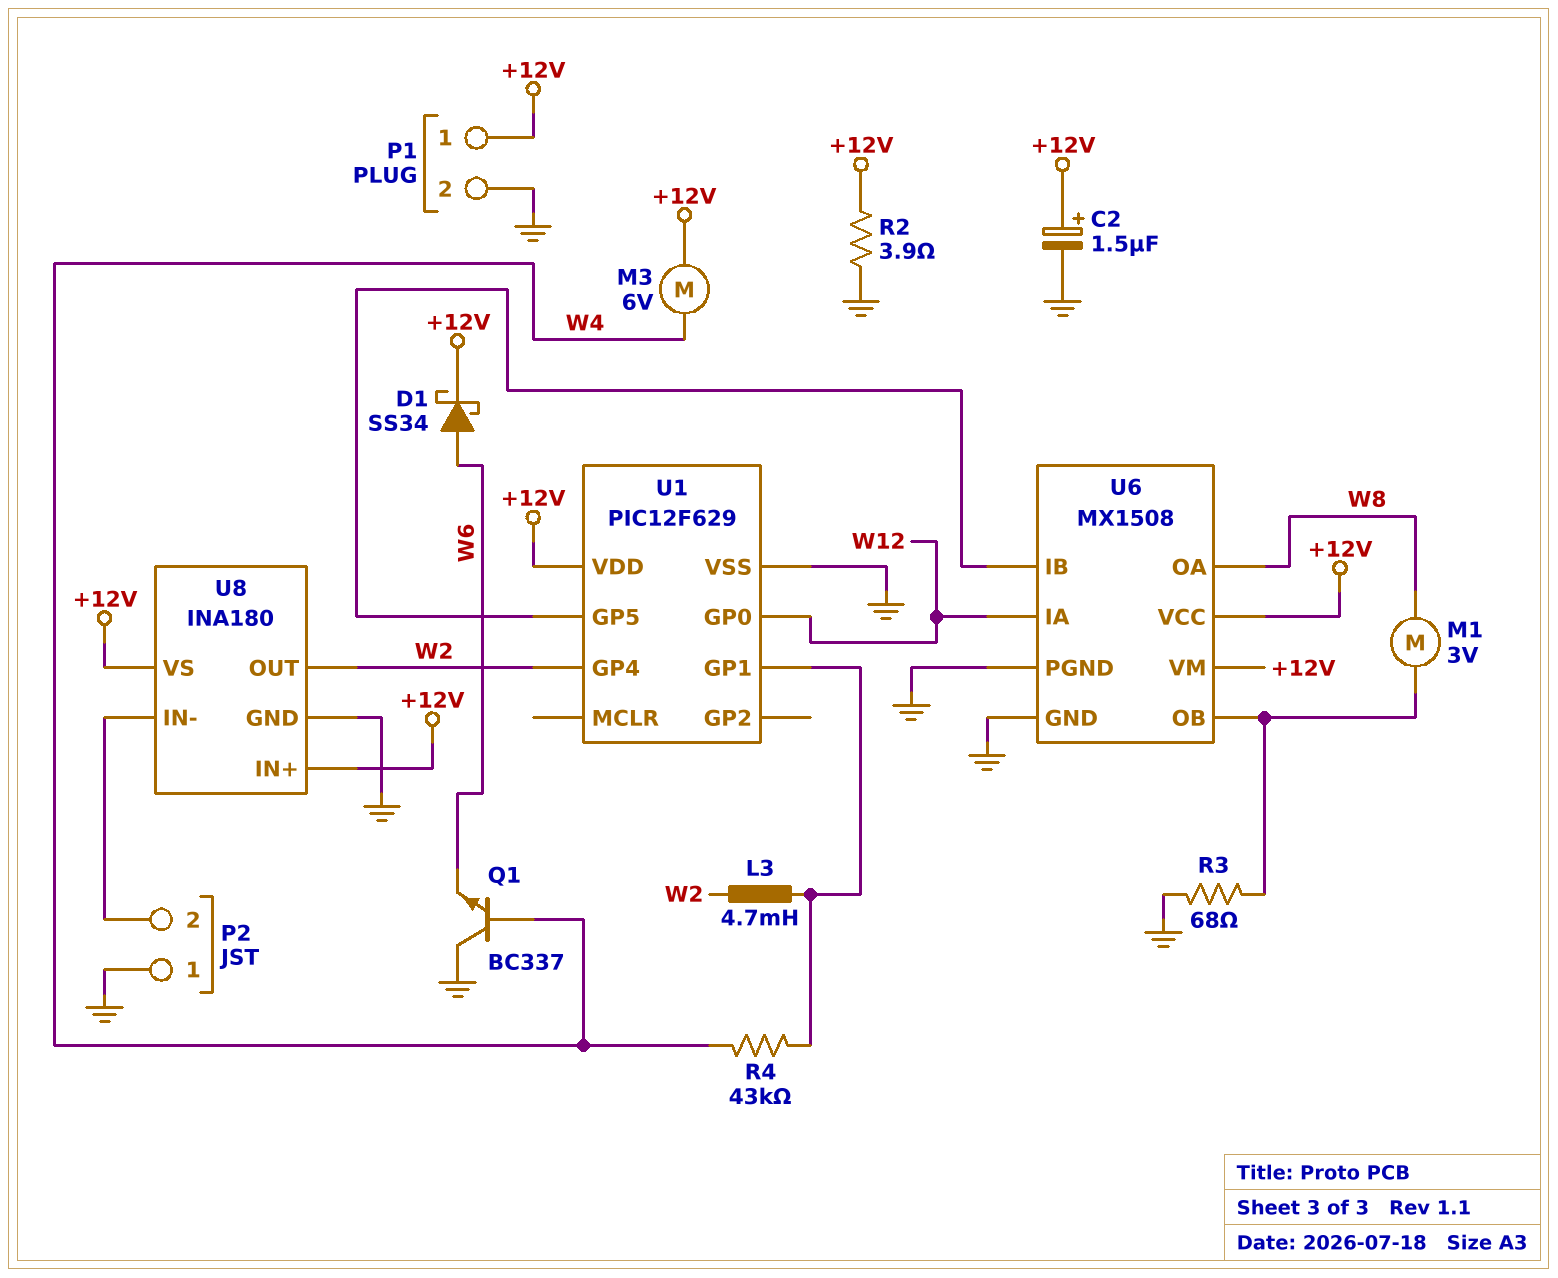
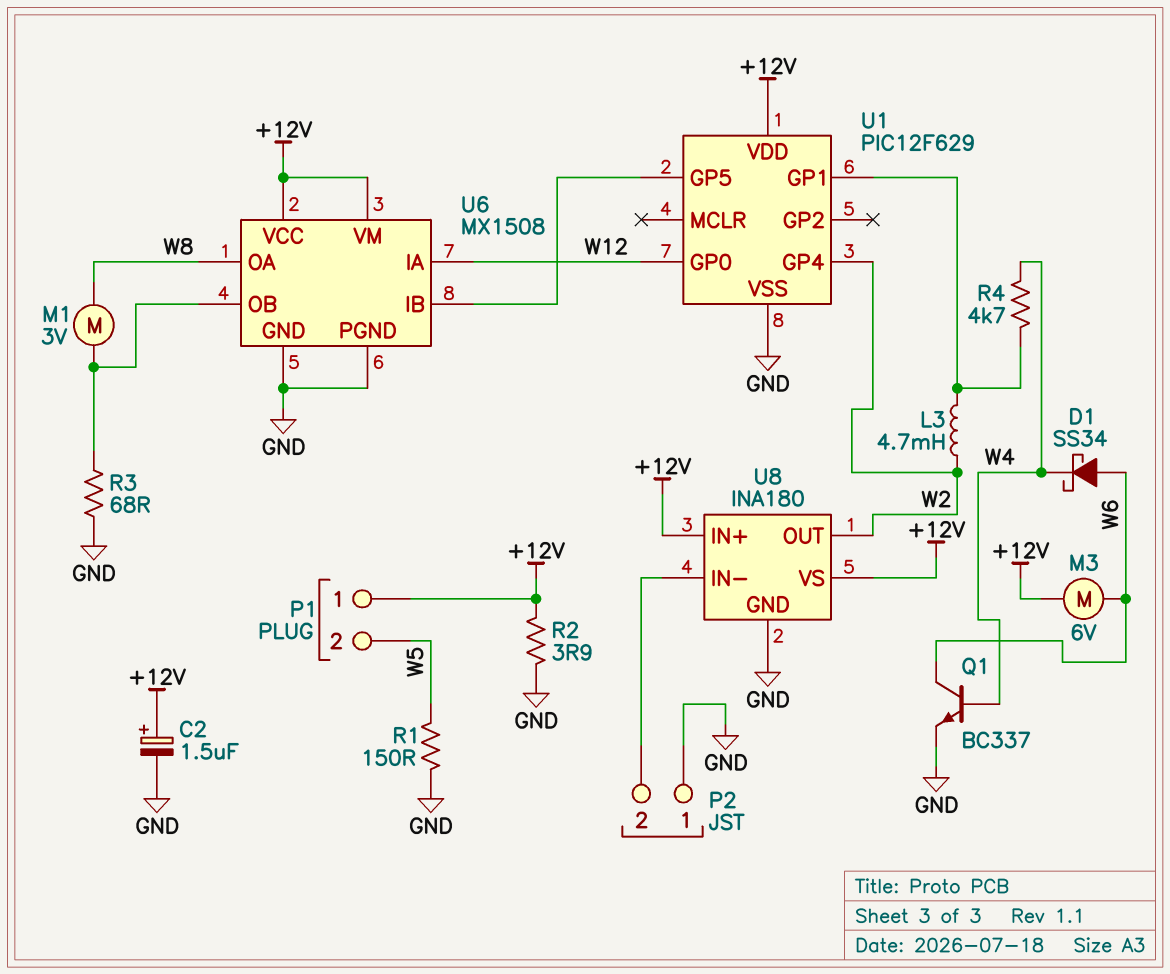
D1: schottky SS34 (A W6, K +12V) -> schottky SS34 (A W6, K W4)
M3: motor 6V (+12V, W4) -> motor 6V (+12V, W6)
P1 pin 2: GND -> W5
Q1: NPN BC337 (B W4, C GND, E W6) -> NPN BC337 (B W4, C W6, E GND)
R1: none -> 150 (GND, W5)
R4: 43k (U1/GP1, W4) -> 4.7k (U1/GP1, W4)

